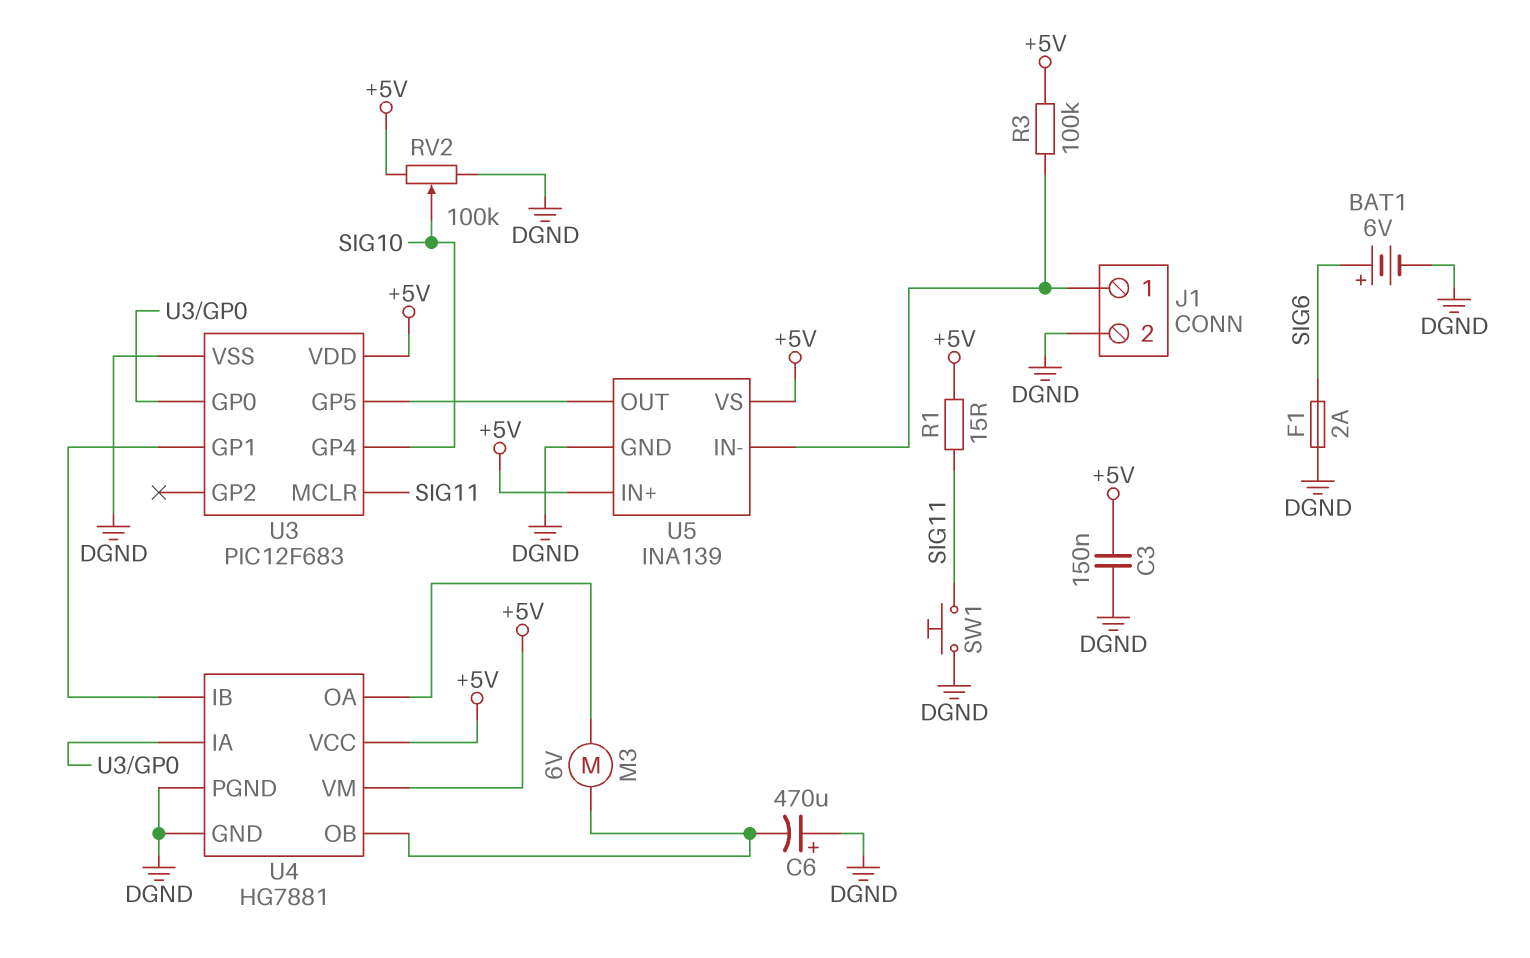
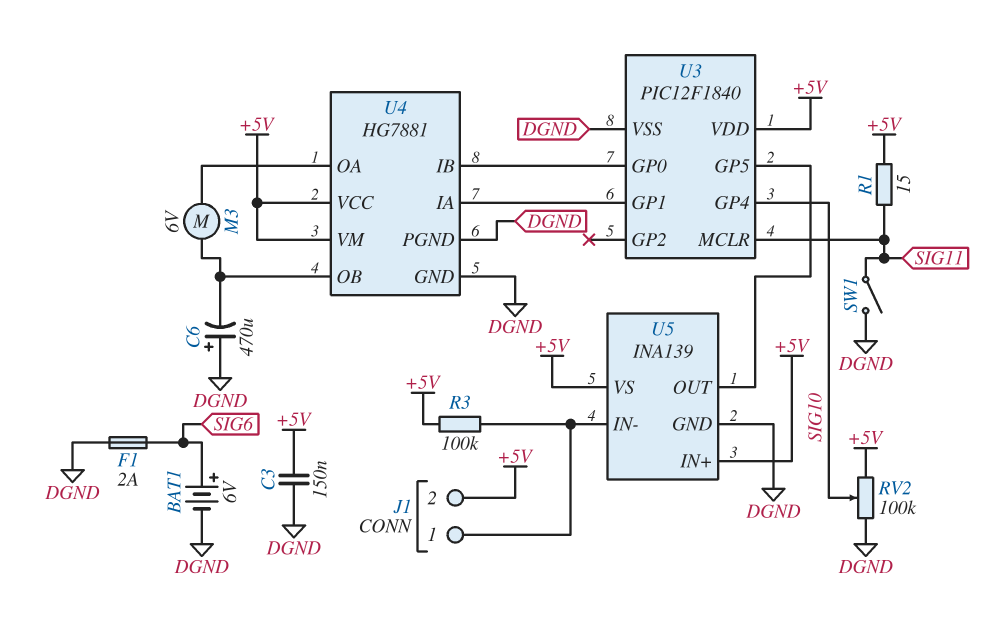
J1 pin 2: DGND -> +5V
SW1: button (DGND, SIG11) -> switch (DGND, SIG11)
U3: PIC12F683 -> PIC12F1840
U4 pin IA: U3/GP0 -> U3/GP1
U4 pin IB: U3/GP1 -> U3/GP0

